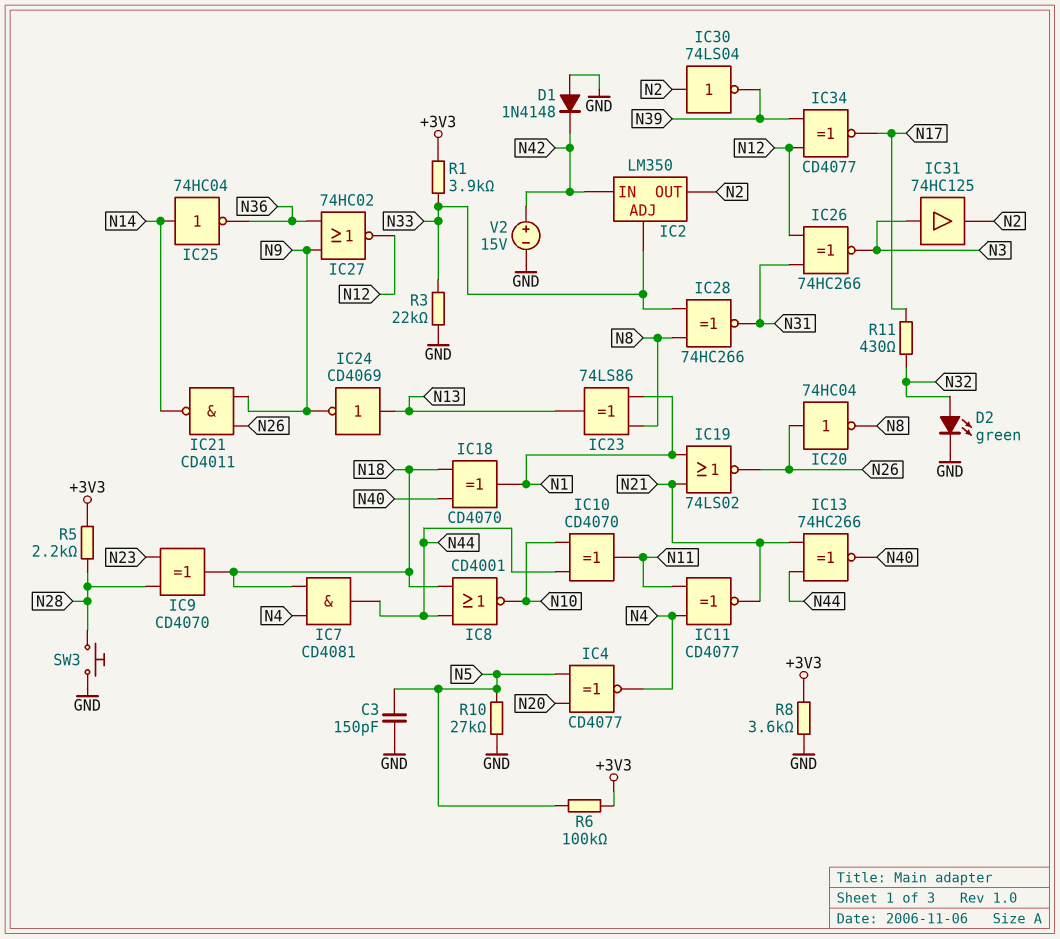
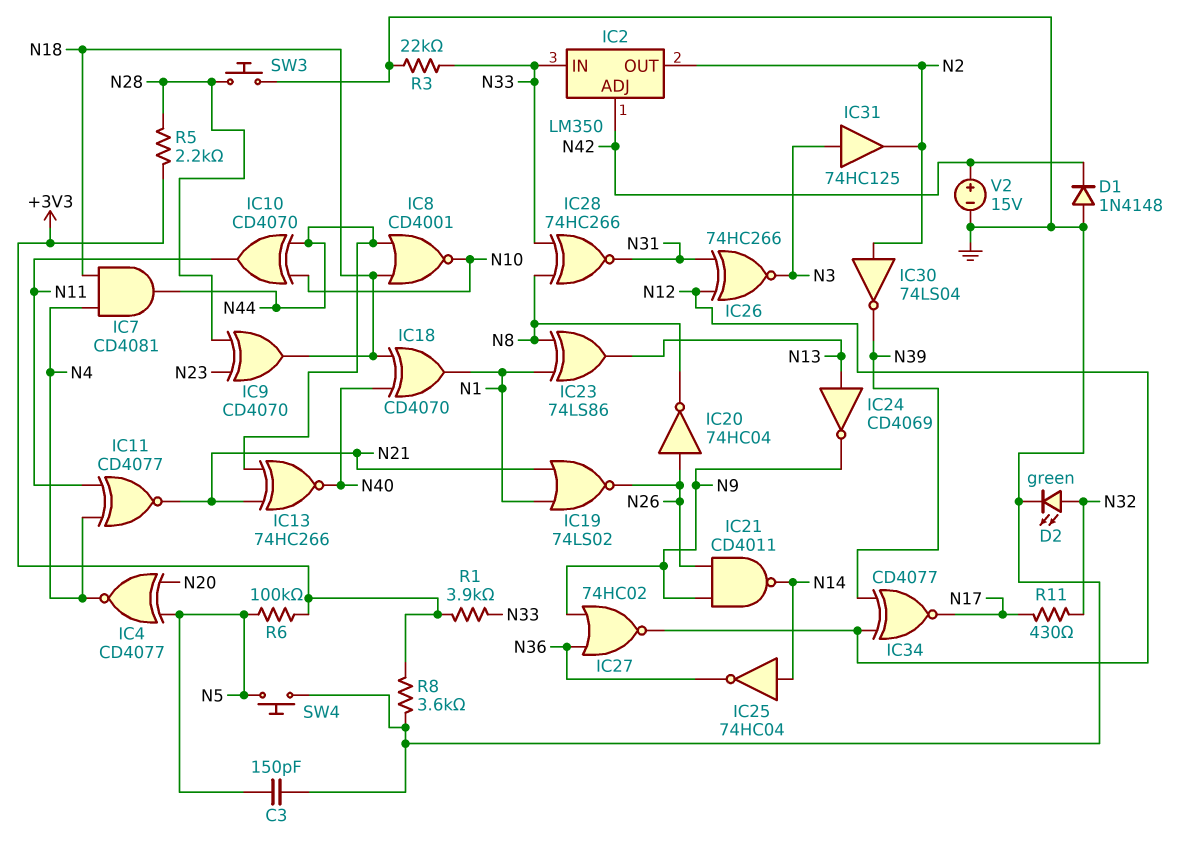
IC2 pin ADJ: N33 -> N42
IC2 pin IN: N42 -> N33
R10: 27k (GND, N5) -> none
SW4: none -> button (GND, N5)

